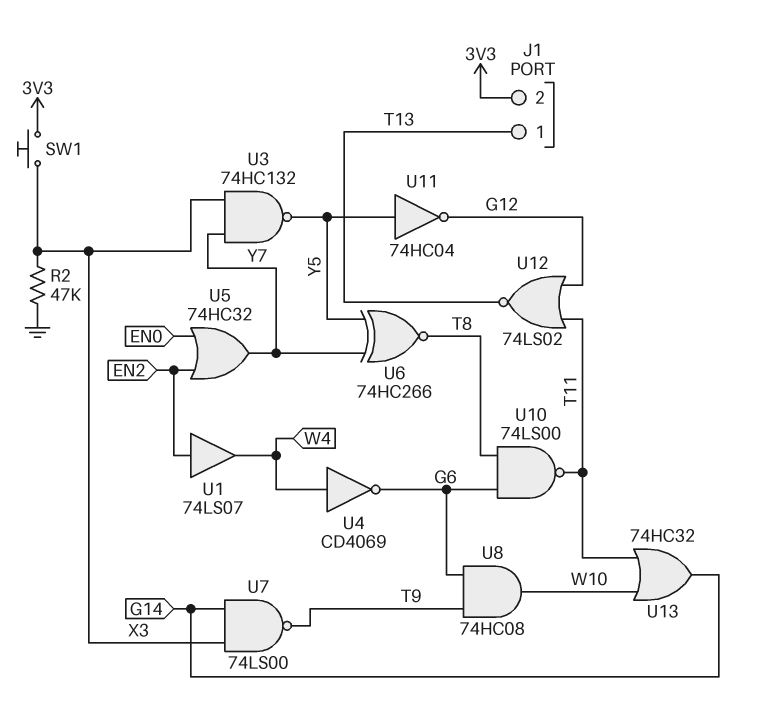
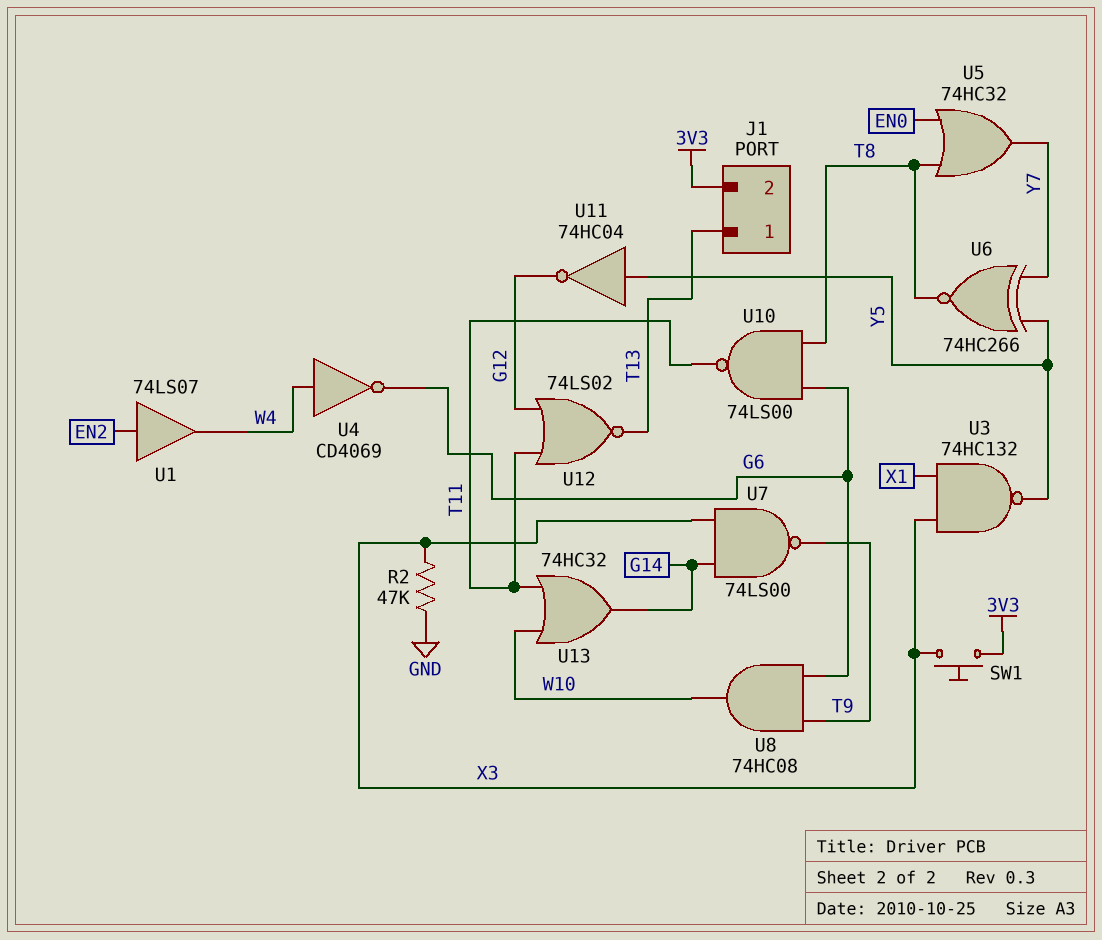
U3: NAND 74HC132 (in X3, in Y7, out Y5) -> NAND 74HC132 (in X1, in X3, out Y5)
U5: OR 74HC32 (in EN0, in EN2, out Y7) -> OR 74HC32 (in EN0, in T8, out Y7)

